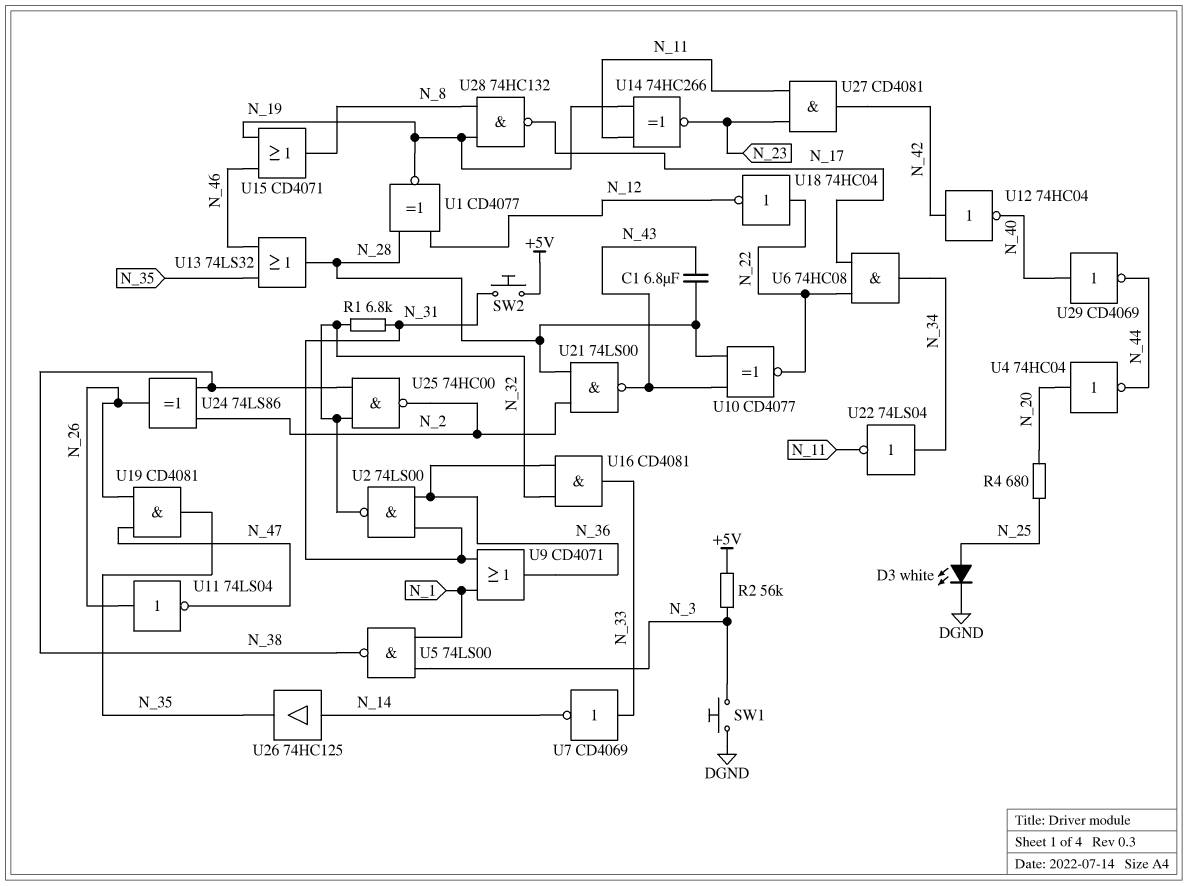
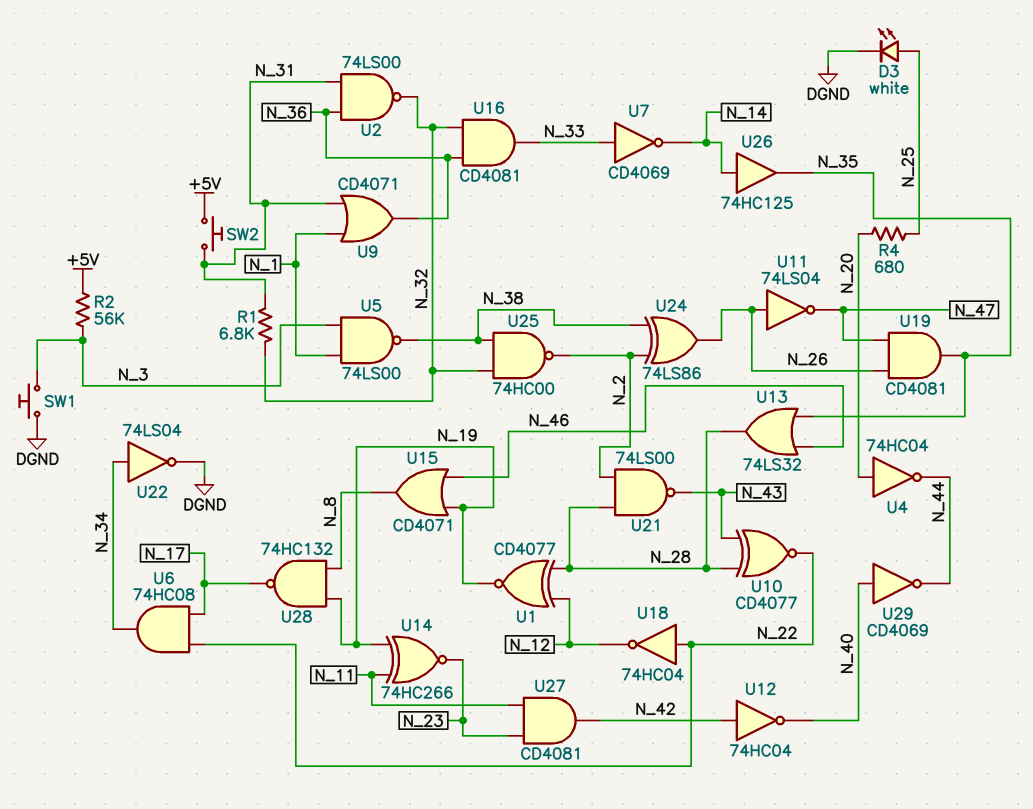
C1: 6.8uF (N_28, N_43) -> none
U22: NOT 74LS04 (in N_34, out N_11) -> NOT 74LS04 (in N_34, out DGND)

